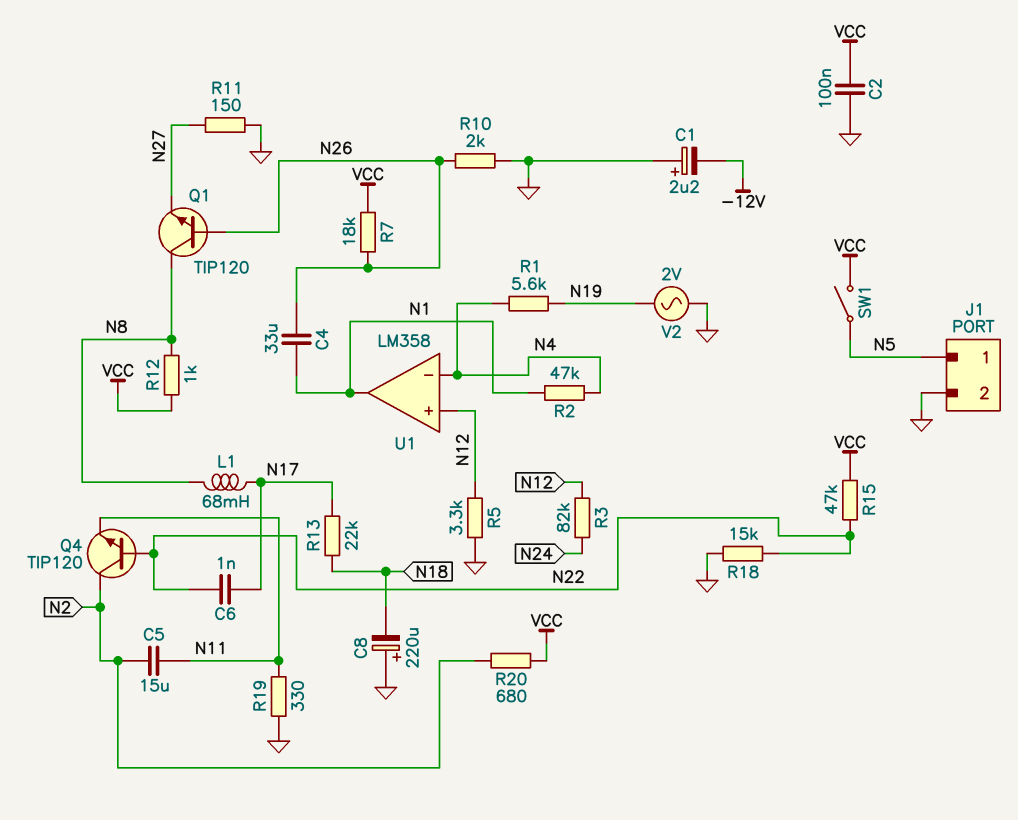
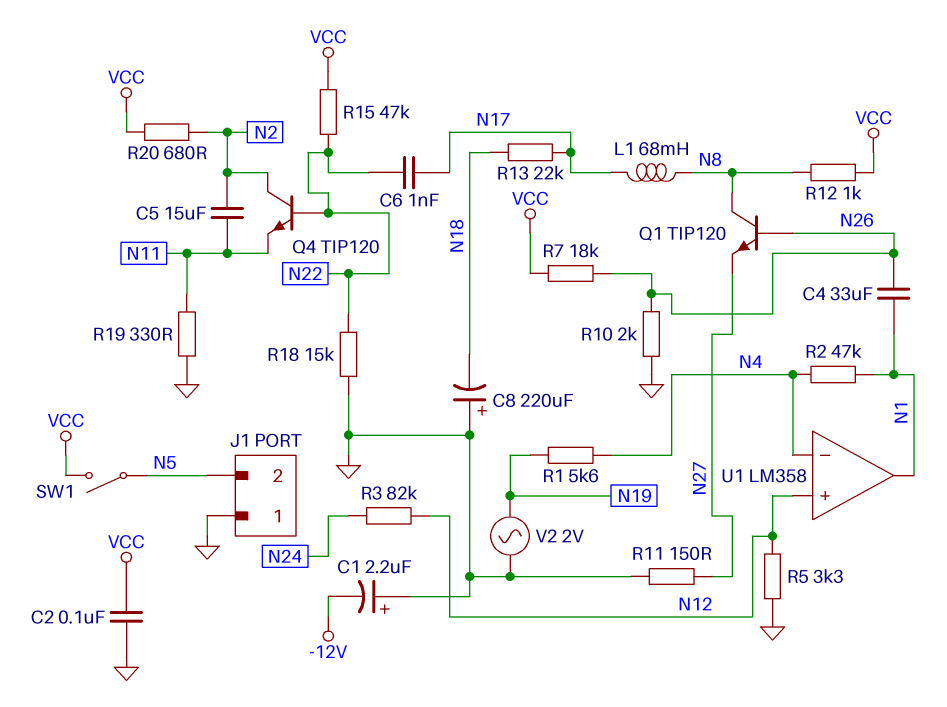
J1 pin 1: N5 -> GND
J1 pin 2: GND -> N5

